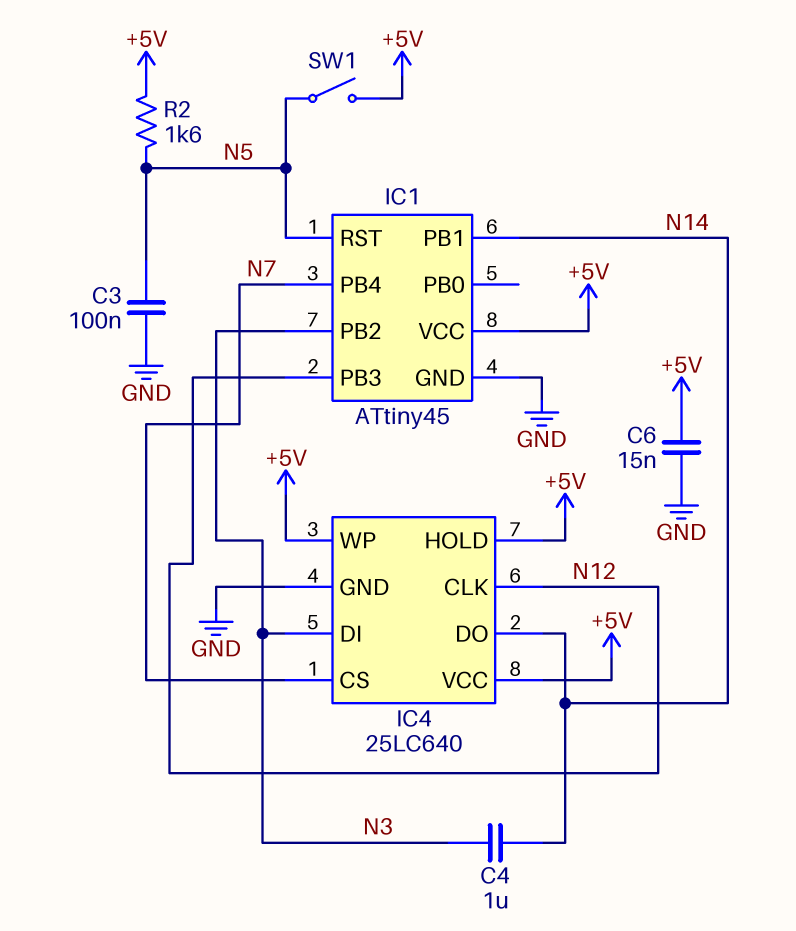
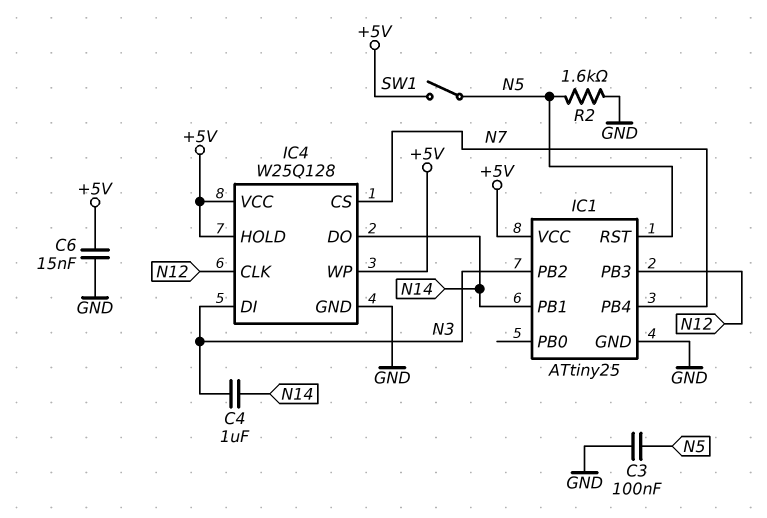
IC1: ATtiny45 -> ATtiny25
IC4: 25LC640 -> W25Q128
R2: 1.6k (+5V, N5) -> 1.6k (GND, N5)

